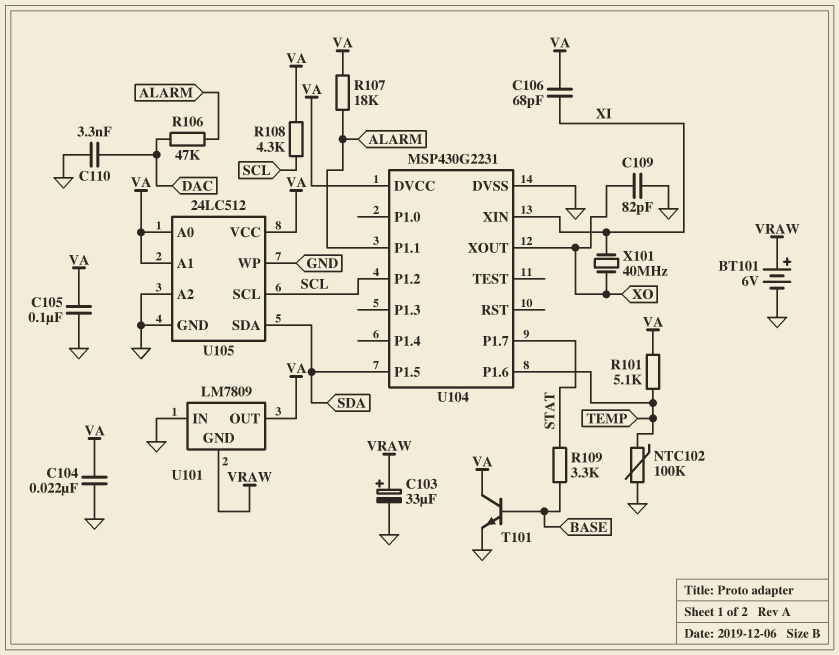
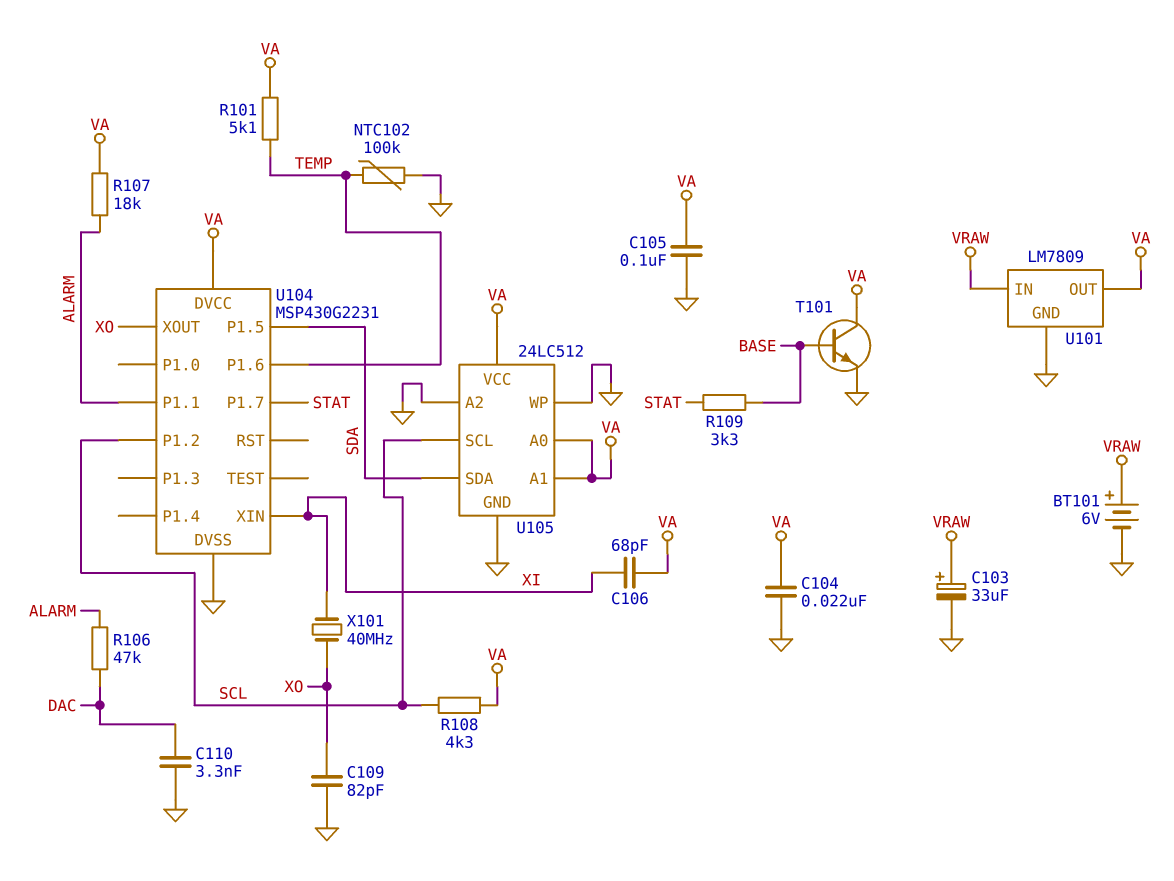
U101 pin GND: VRAW -> GND
U101 pin IN: GND -> VRAW

